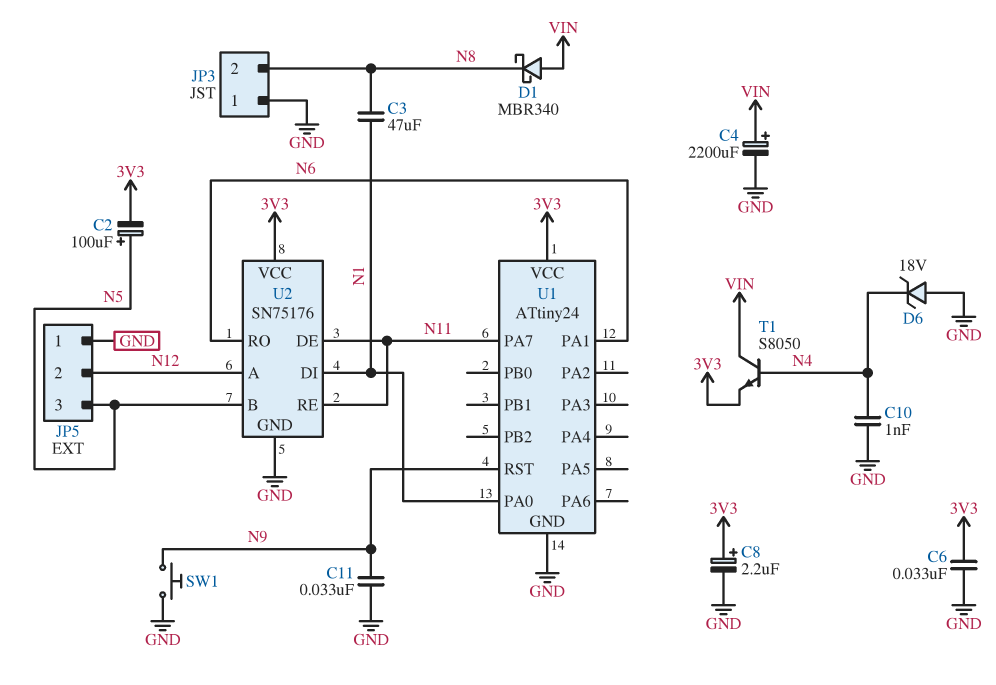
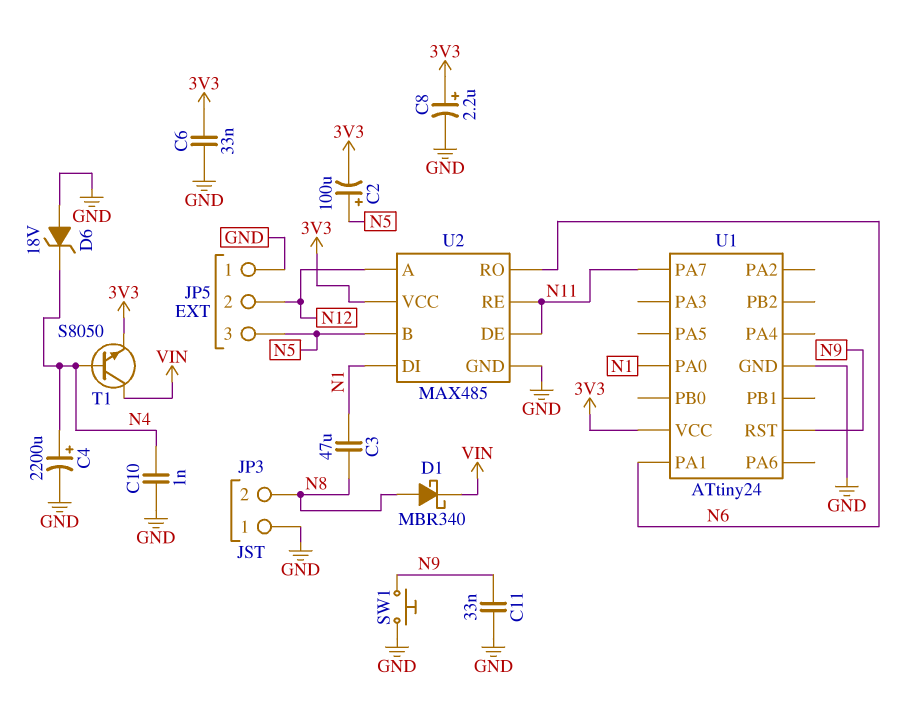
C4: 2200uF (plus VIN, minus GND) -> 2200uF (plus N4, minus GND)
D1: schottky MBR340 (A VIN, K N8) -> schottky MBR340 (A N8, K VIN)
U2: SN75176 -> MAX485

